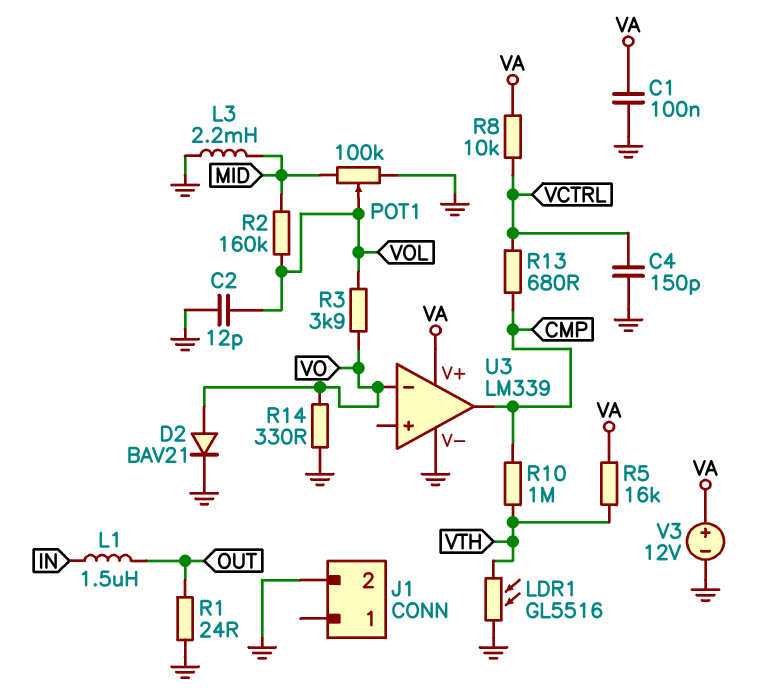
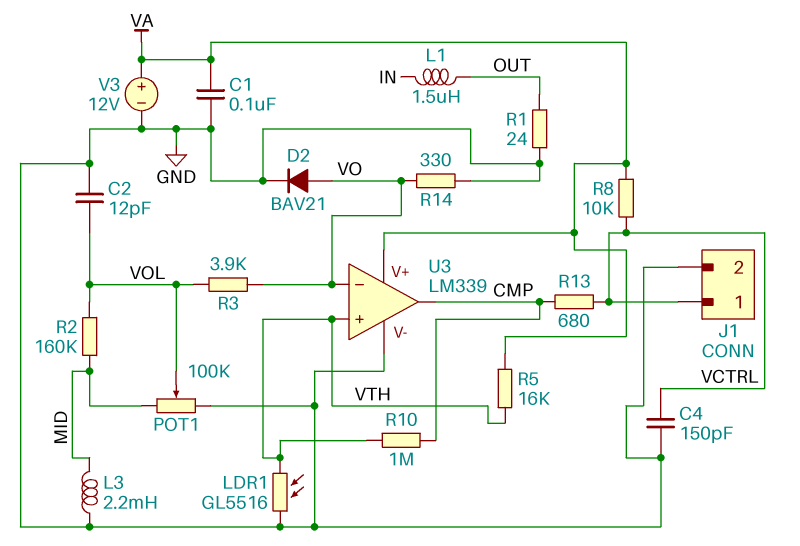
J1 pin 1: none -> VCTRL
U3 pin in+: none -> VTH

